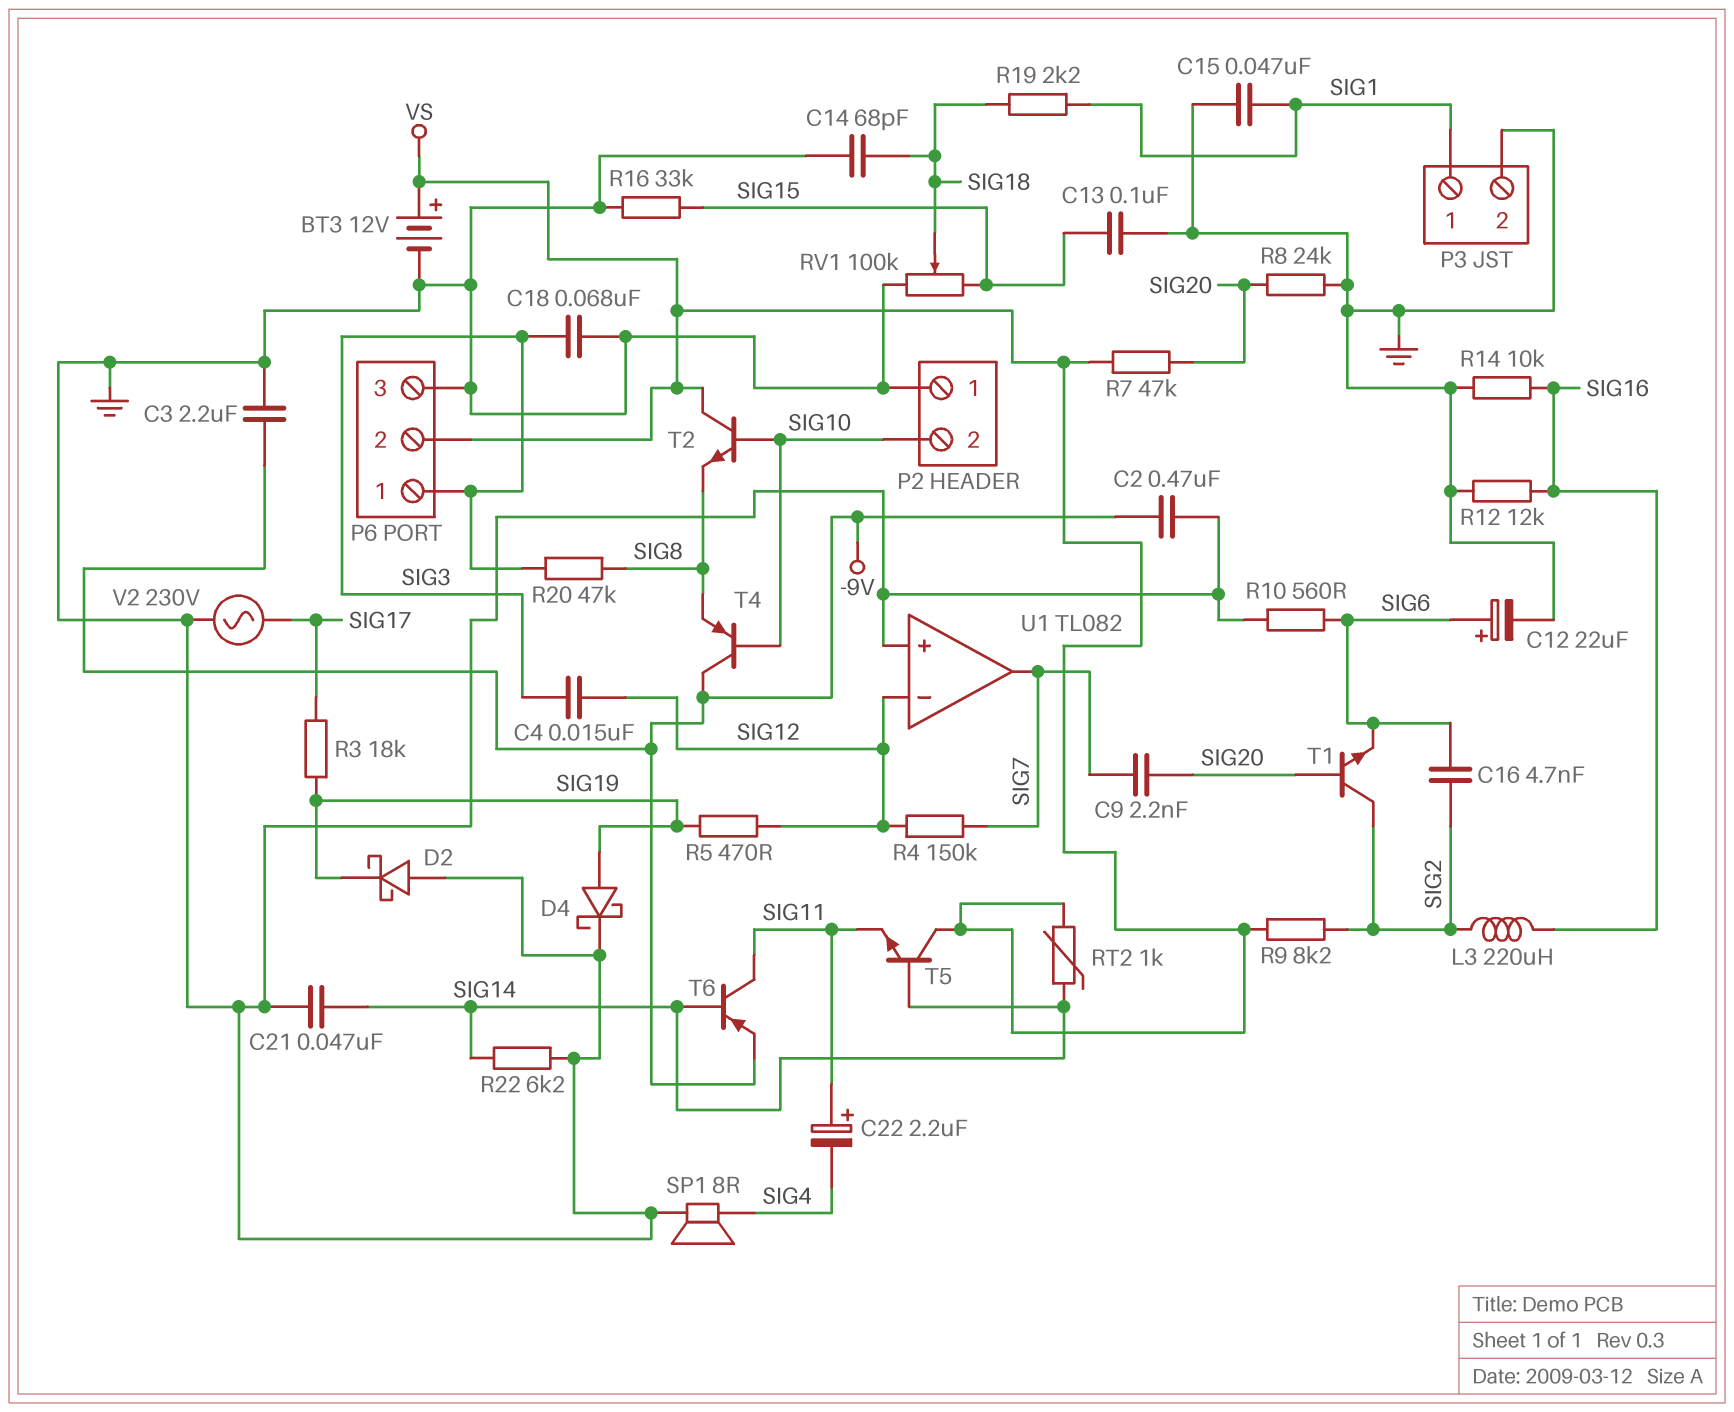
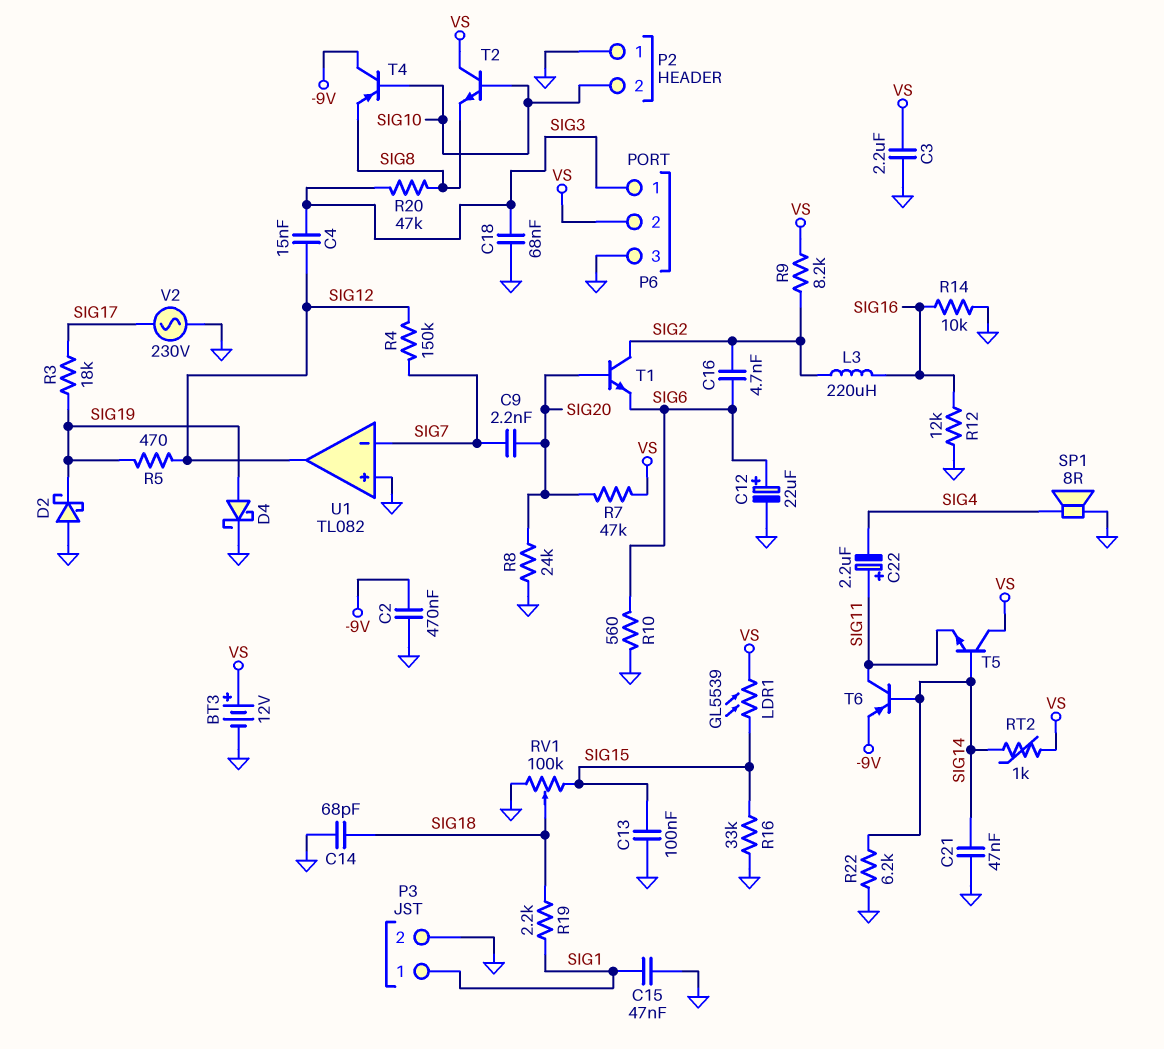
C3: 2.2uF (-9V, GND) -> 2.2uF (GND, VS)
LDR1: none -> GL5539 (SIG15, VS)
U1 pin in-: SIG12 -> SIG7
U1 pin out: SIG7 -> SIG12

